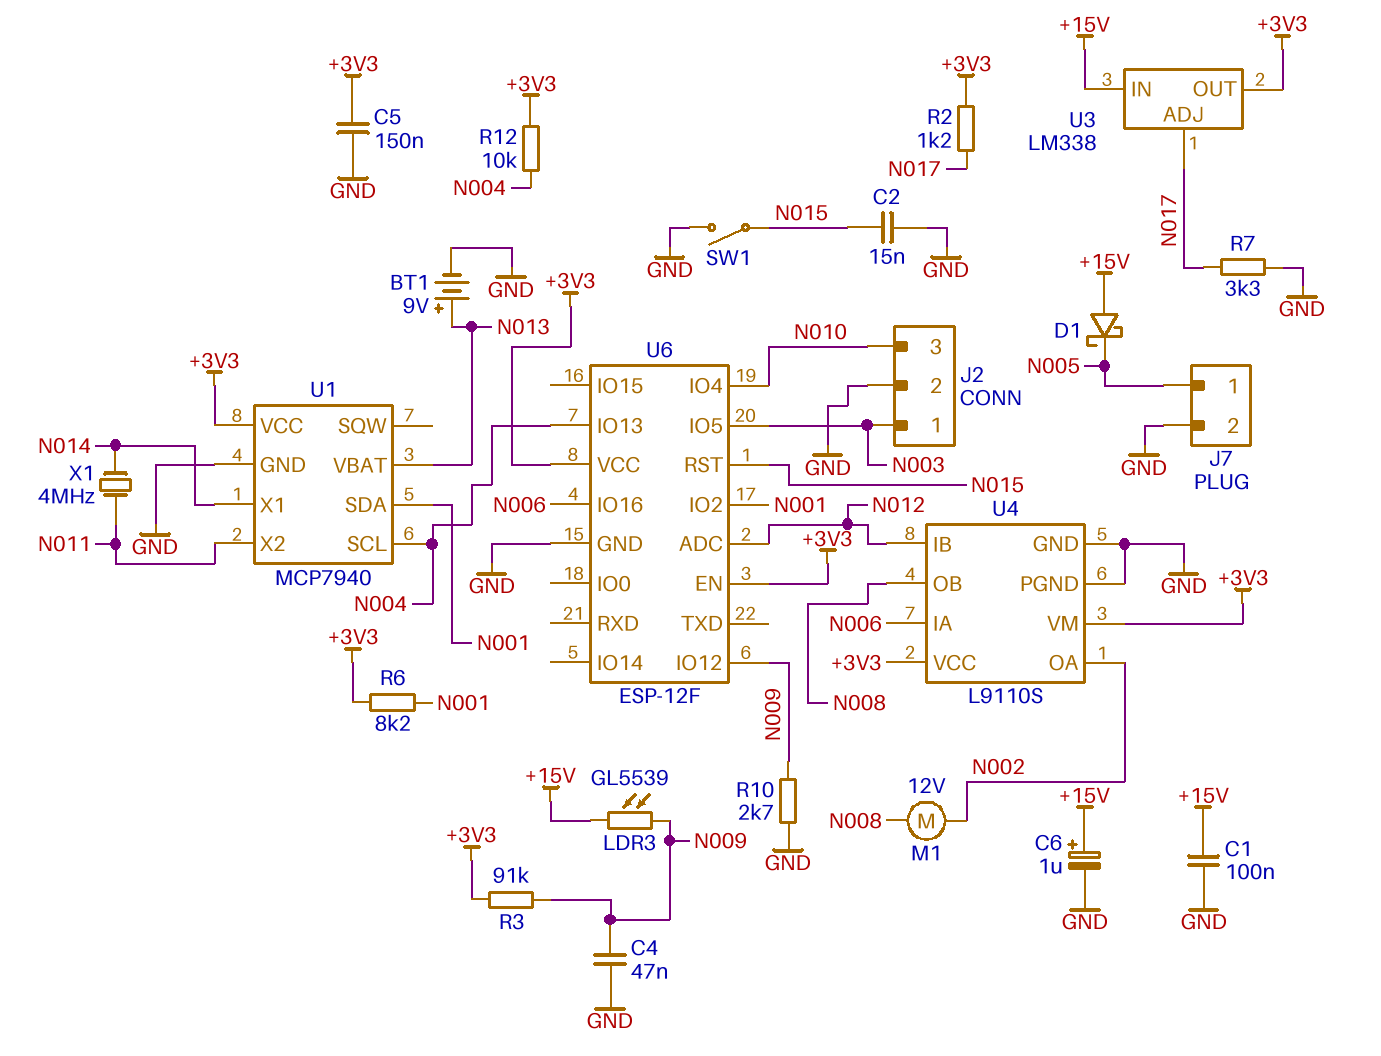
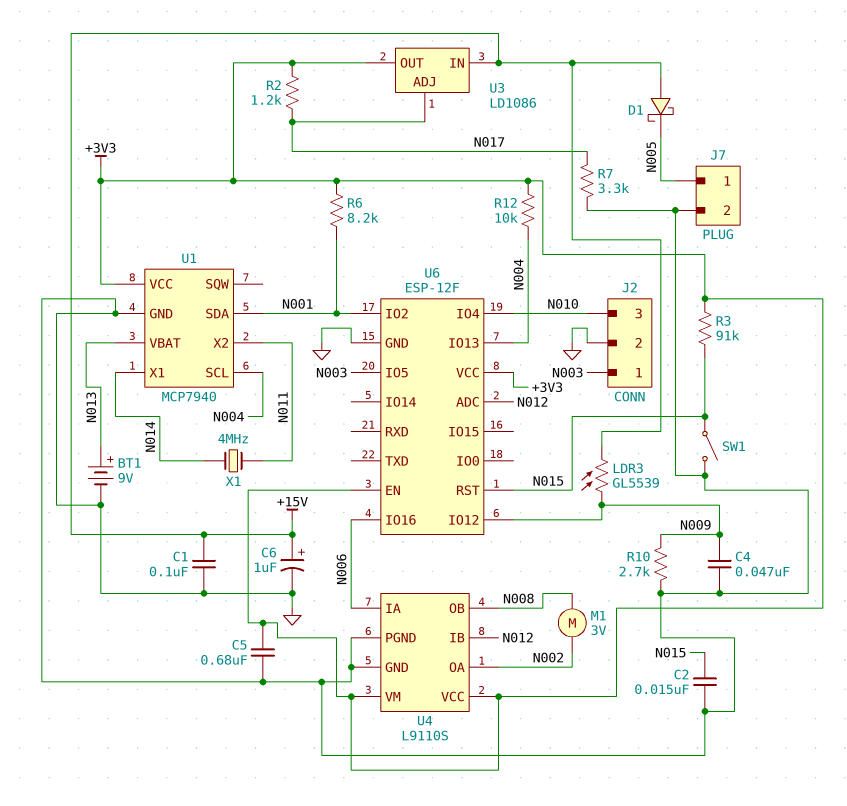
C5: 150nF (+3V3, GND) -> 680nF (+3V3, GND)
M1: motor 12V (N002, N008) -> motor 3V (N002, N008)
R3: 91k (+3V3, N009) -> 91k (+3V3, N015)
U3: LM338 -> LD1086

